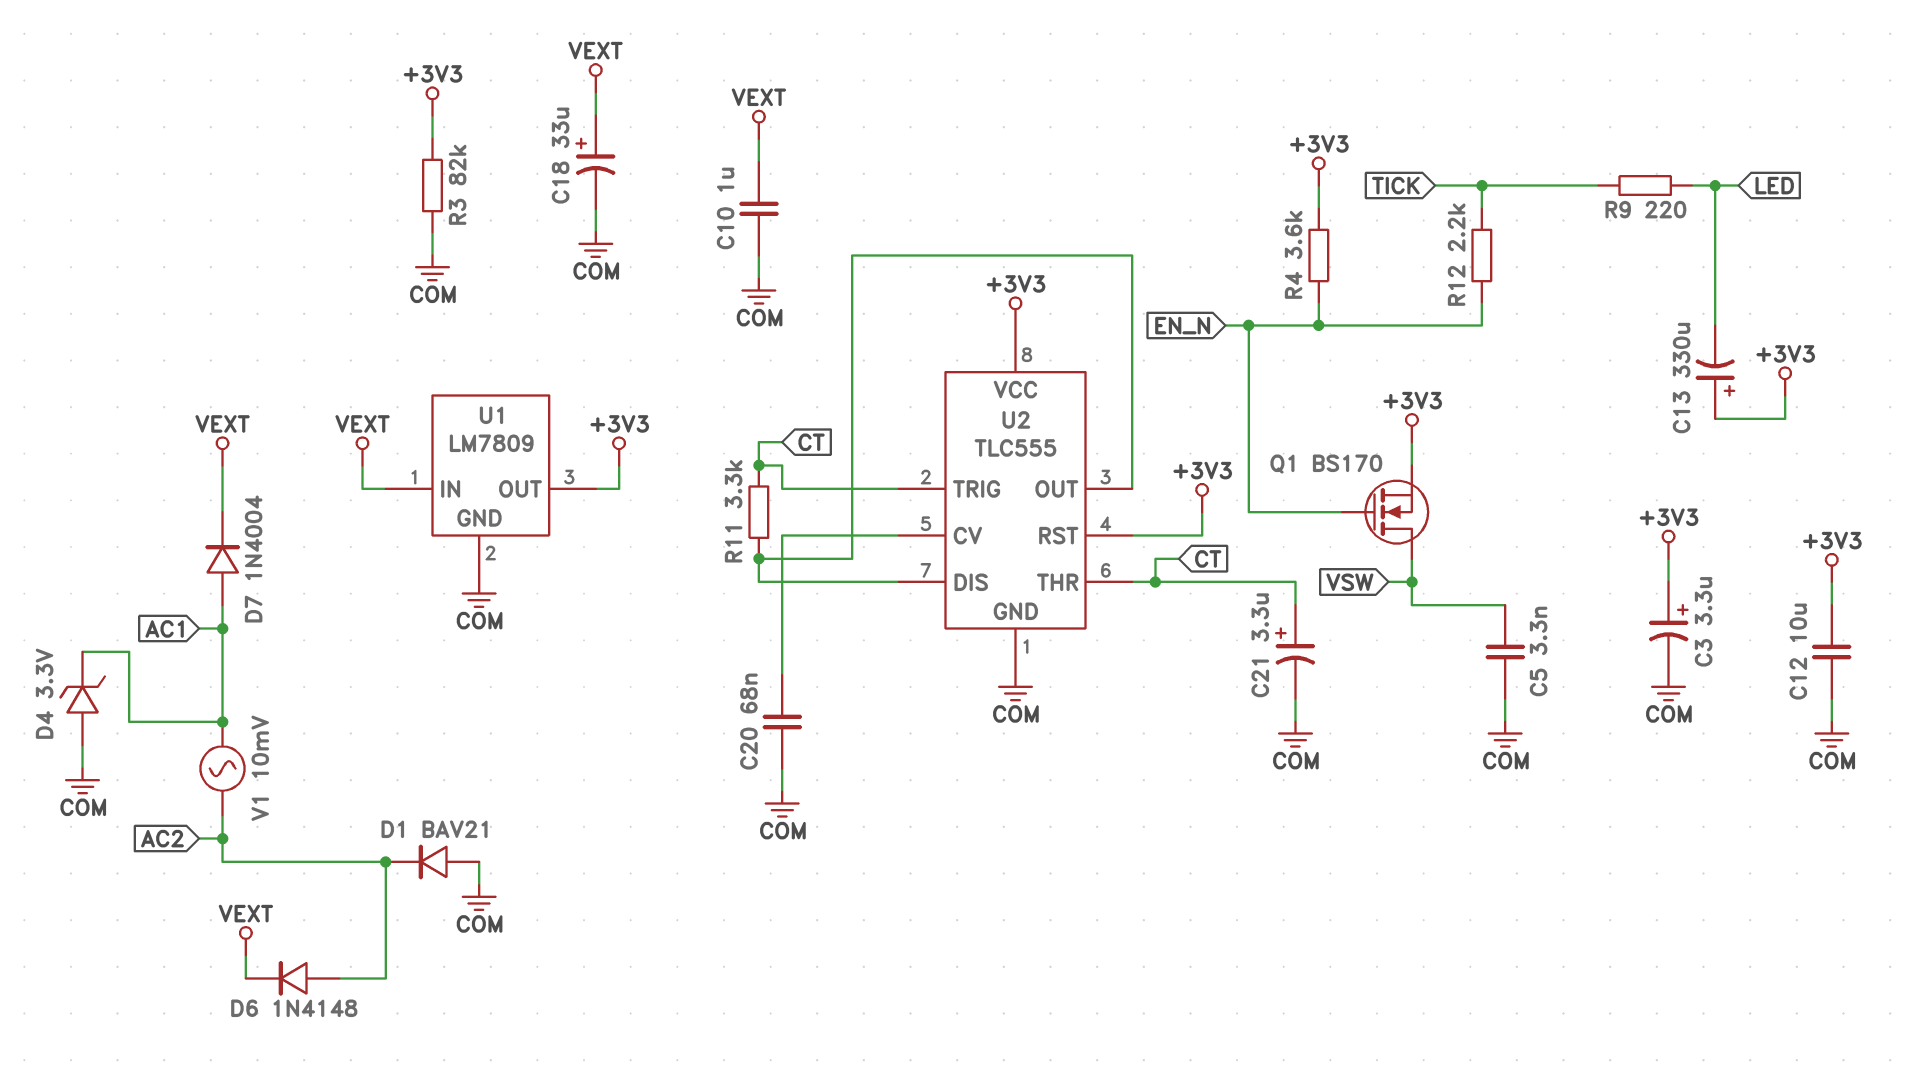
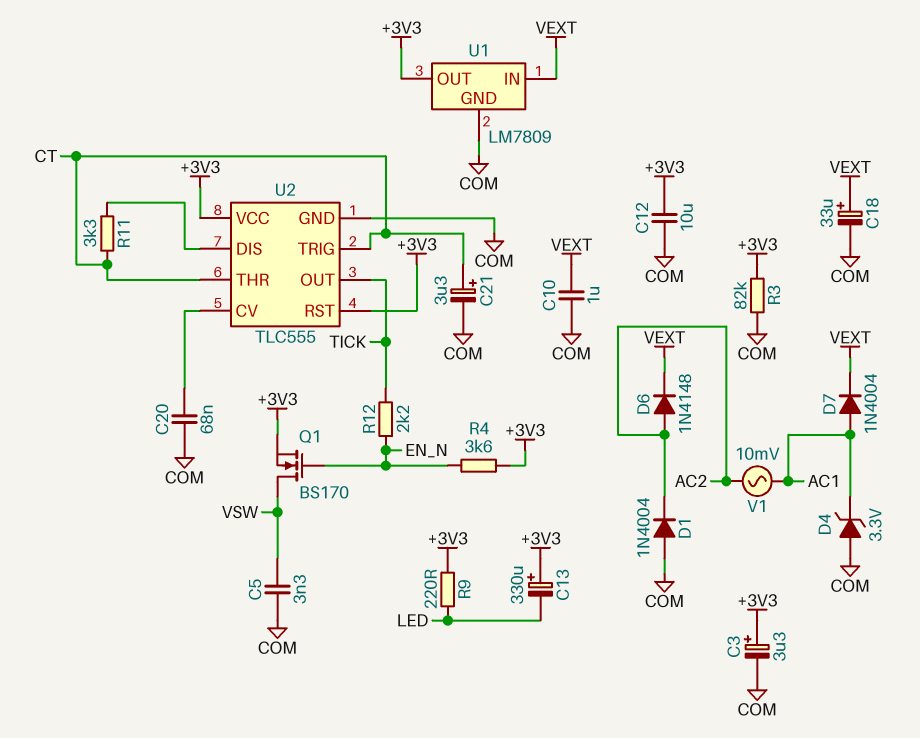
D1: diode BAV21 (A COM, K AC2) -> diode 1N4004 (A COM, K AC2)
R9: 220 (LED, TICK) -> 220 (+3V3, LED)
U2 pin OUT: U2/DIS -> TICK

